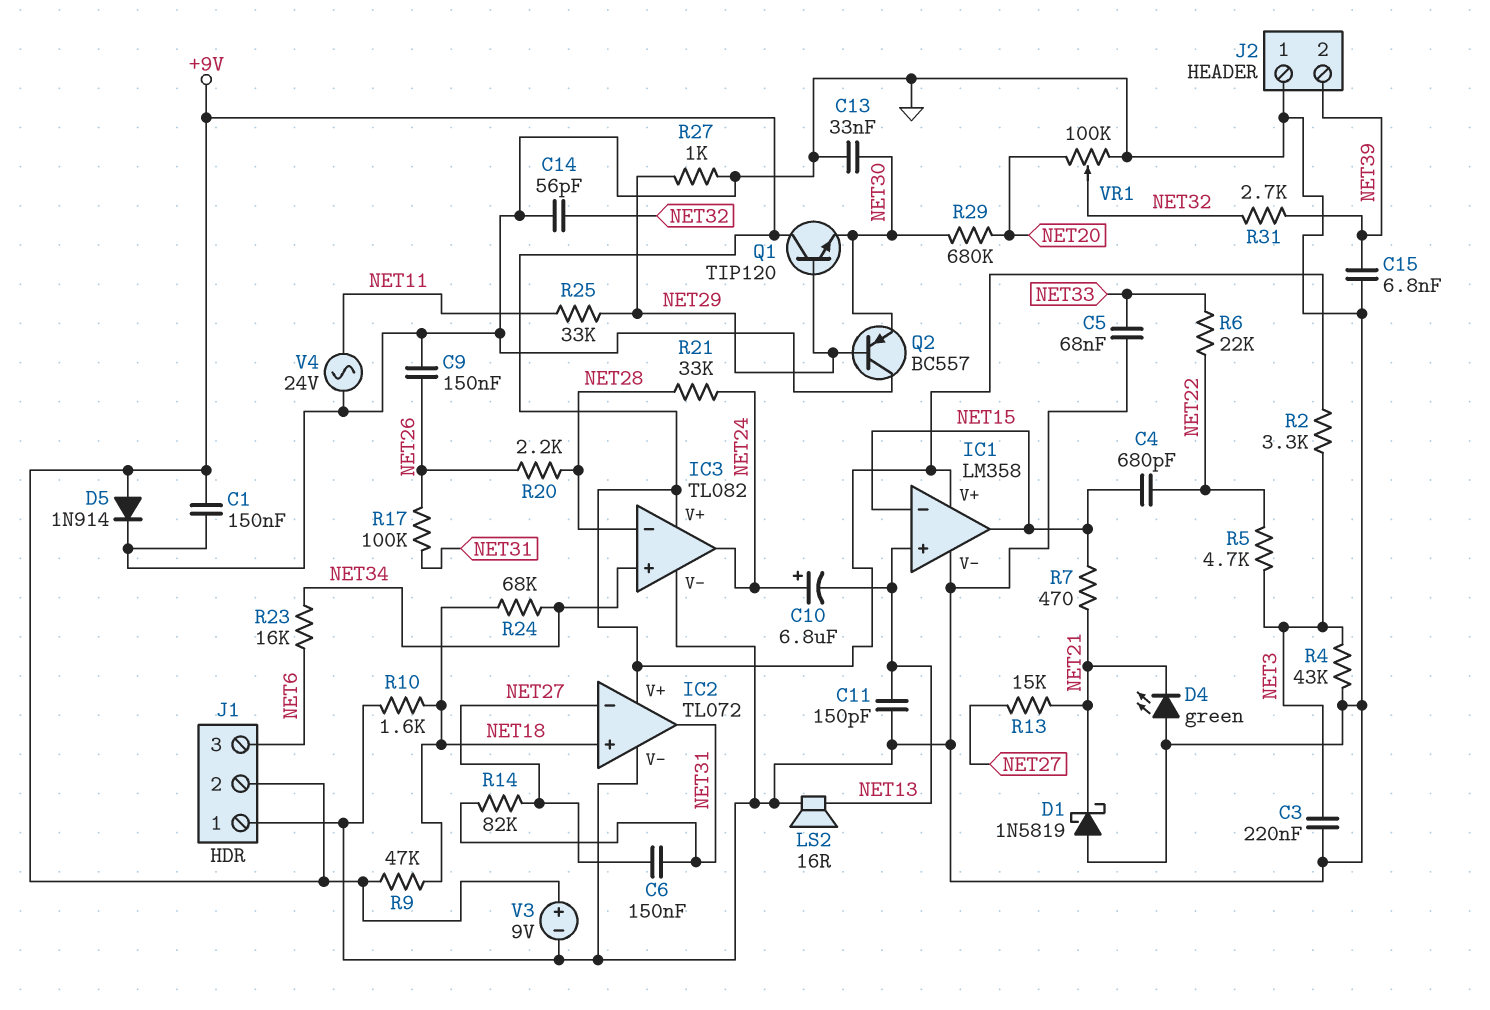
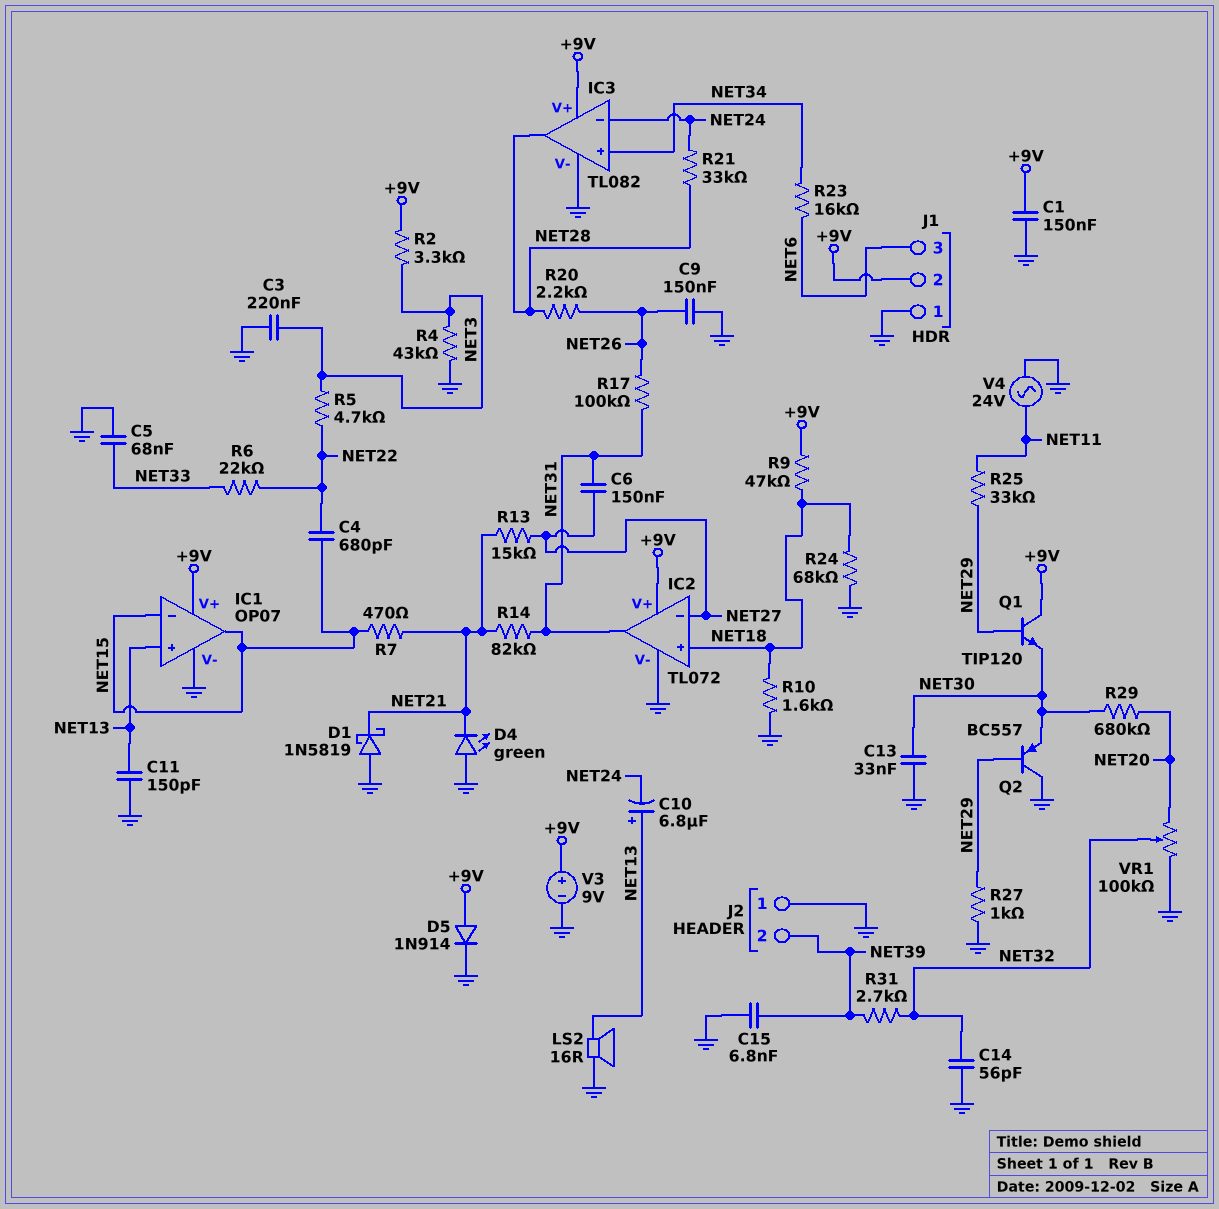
C10: 6.8uF (plus NET24, minus NET13) -> 6.8uF (plus NET13, minus NET24)
IC1: LM358 -> OP07
IC3 pin in-: NET28 -> NET24
IC3 pin out: NET24 -> NET28
R14: 82k (NET27, NET31) -> 82k (NET21, NET31)
R24: 68k (NET18, NET34) -> 68k (GND, NET18)

